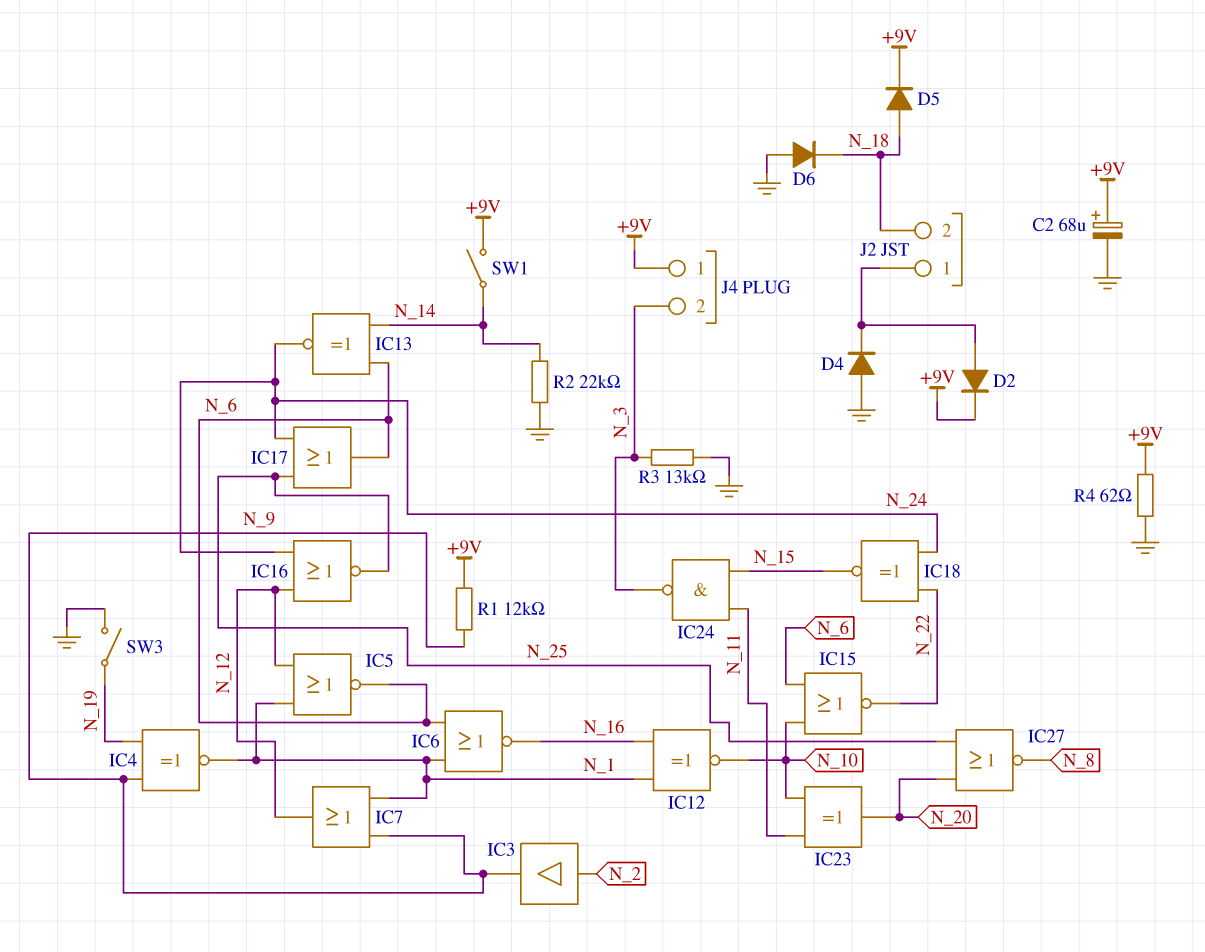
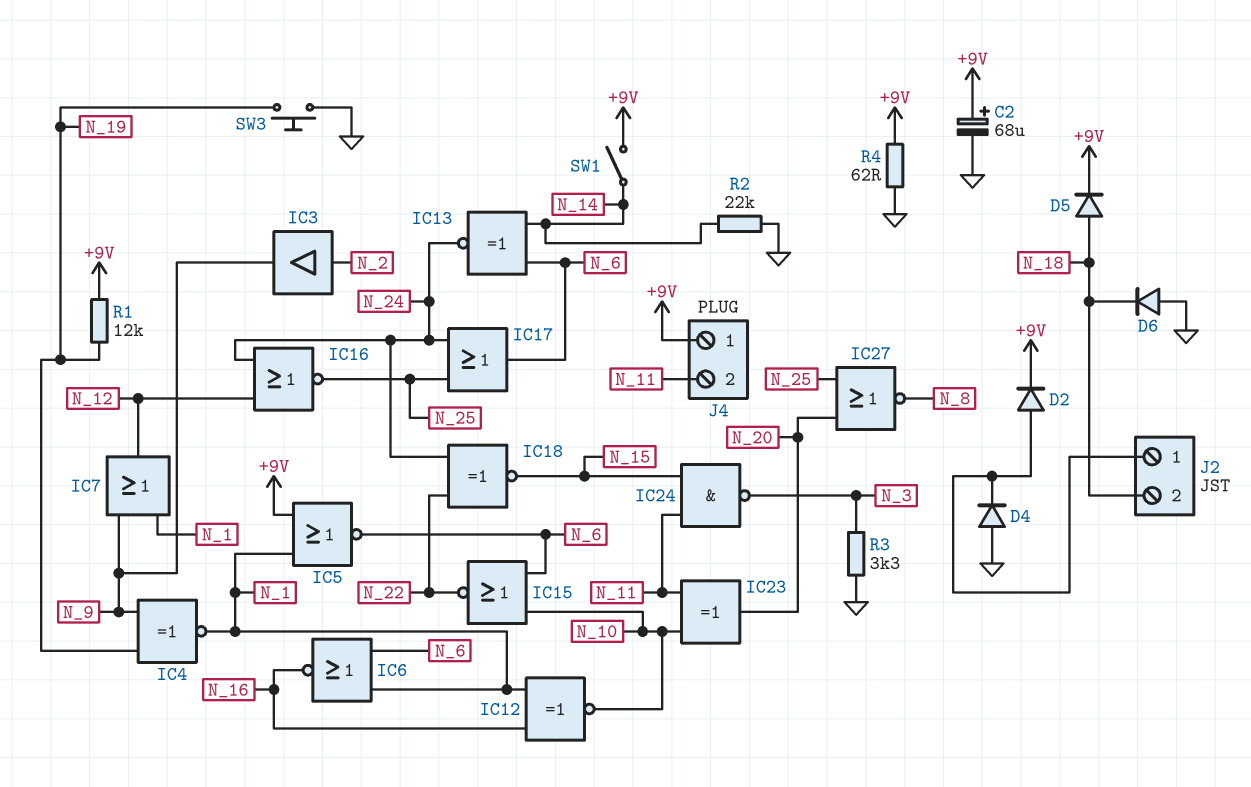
IC5: NOR (in N_1, in N_12, out N_6) -> NOR (in +9V, in N_1, out N_6)
J4 pin 2: N_3 -> N_11
R1: 12k (+9V, N_9) -> 12k (+9V, N_19)
R3: 13k (GND, N_3) -> 3.3k (GND, N_3)
SW3: switch (GND, N_19) -> button (GND, N_19)

